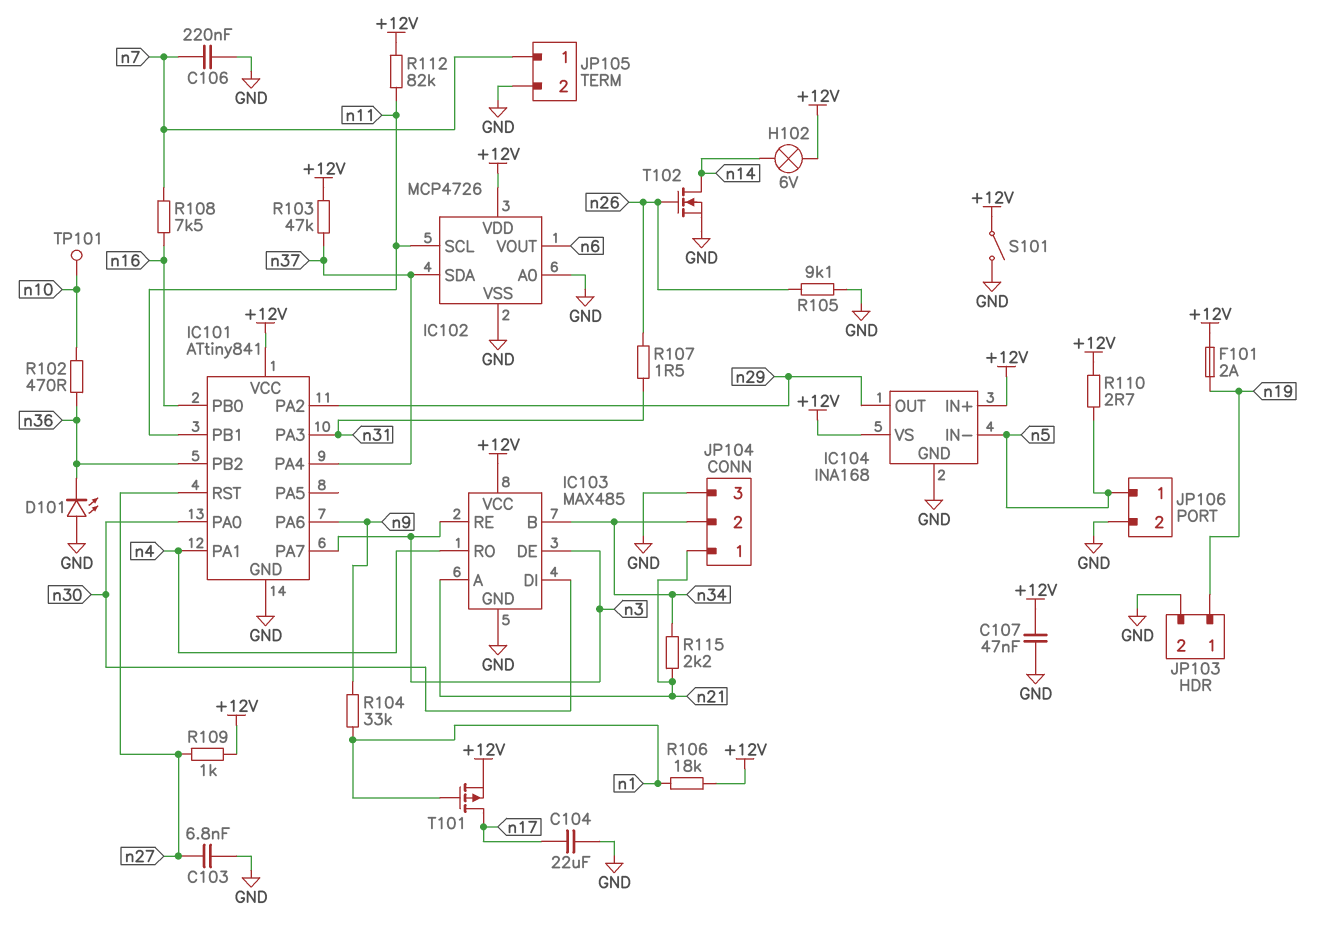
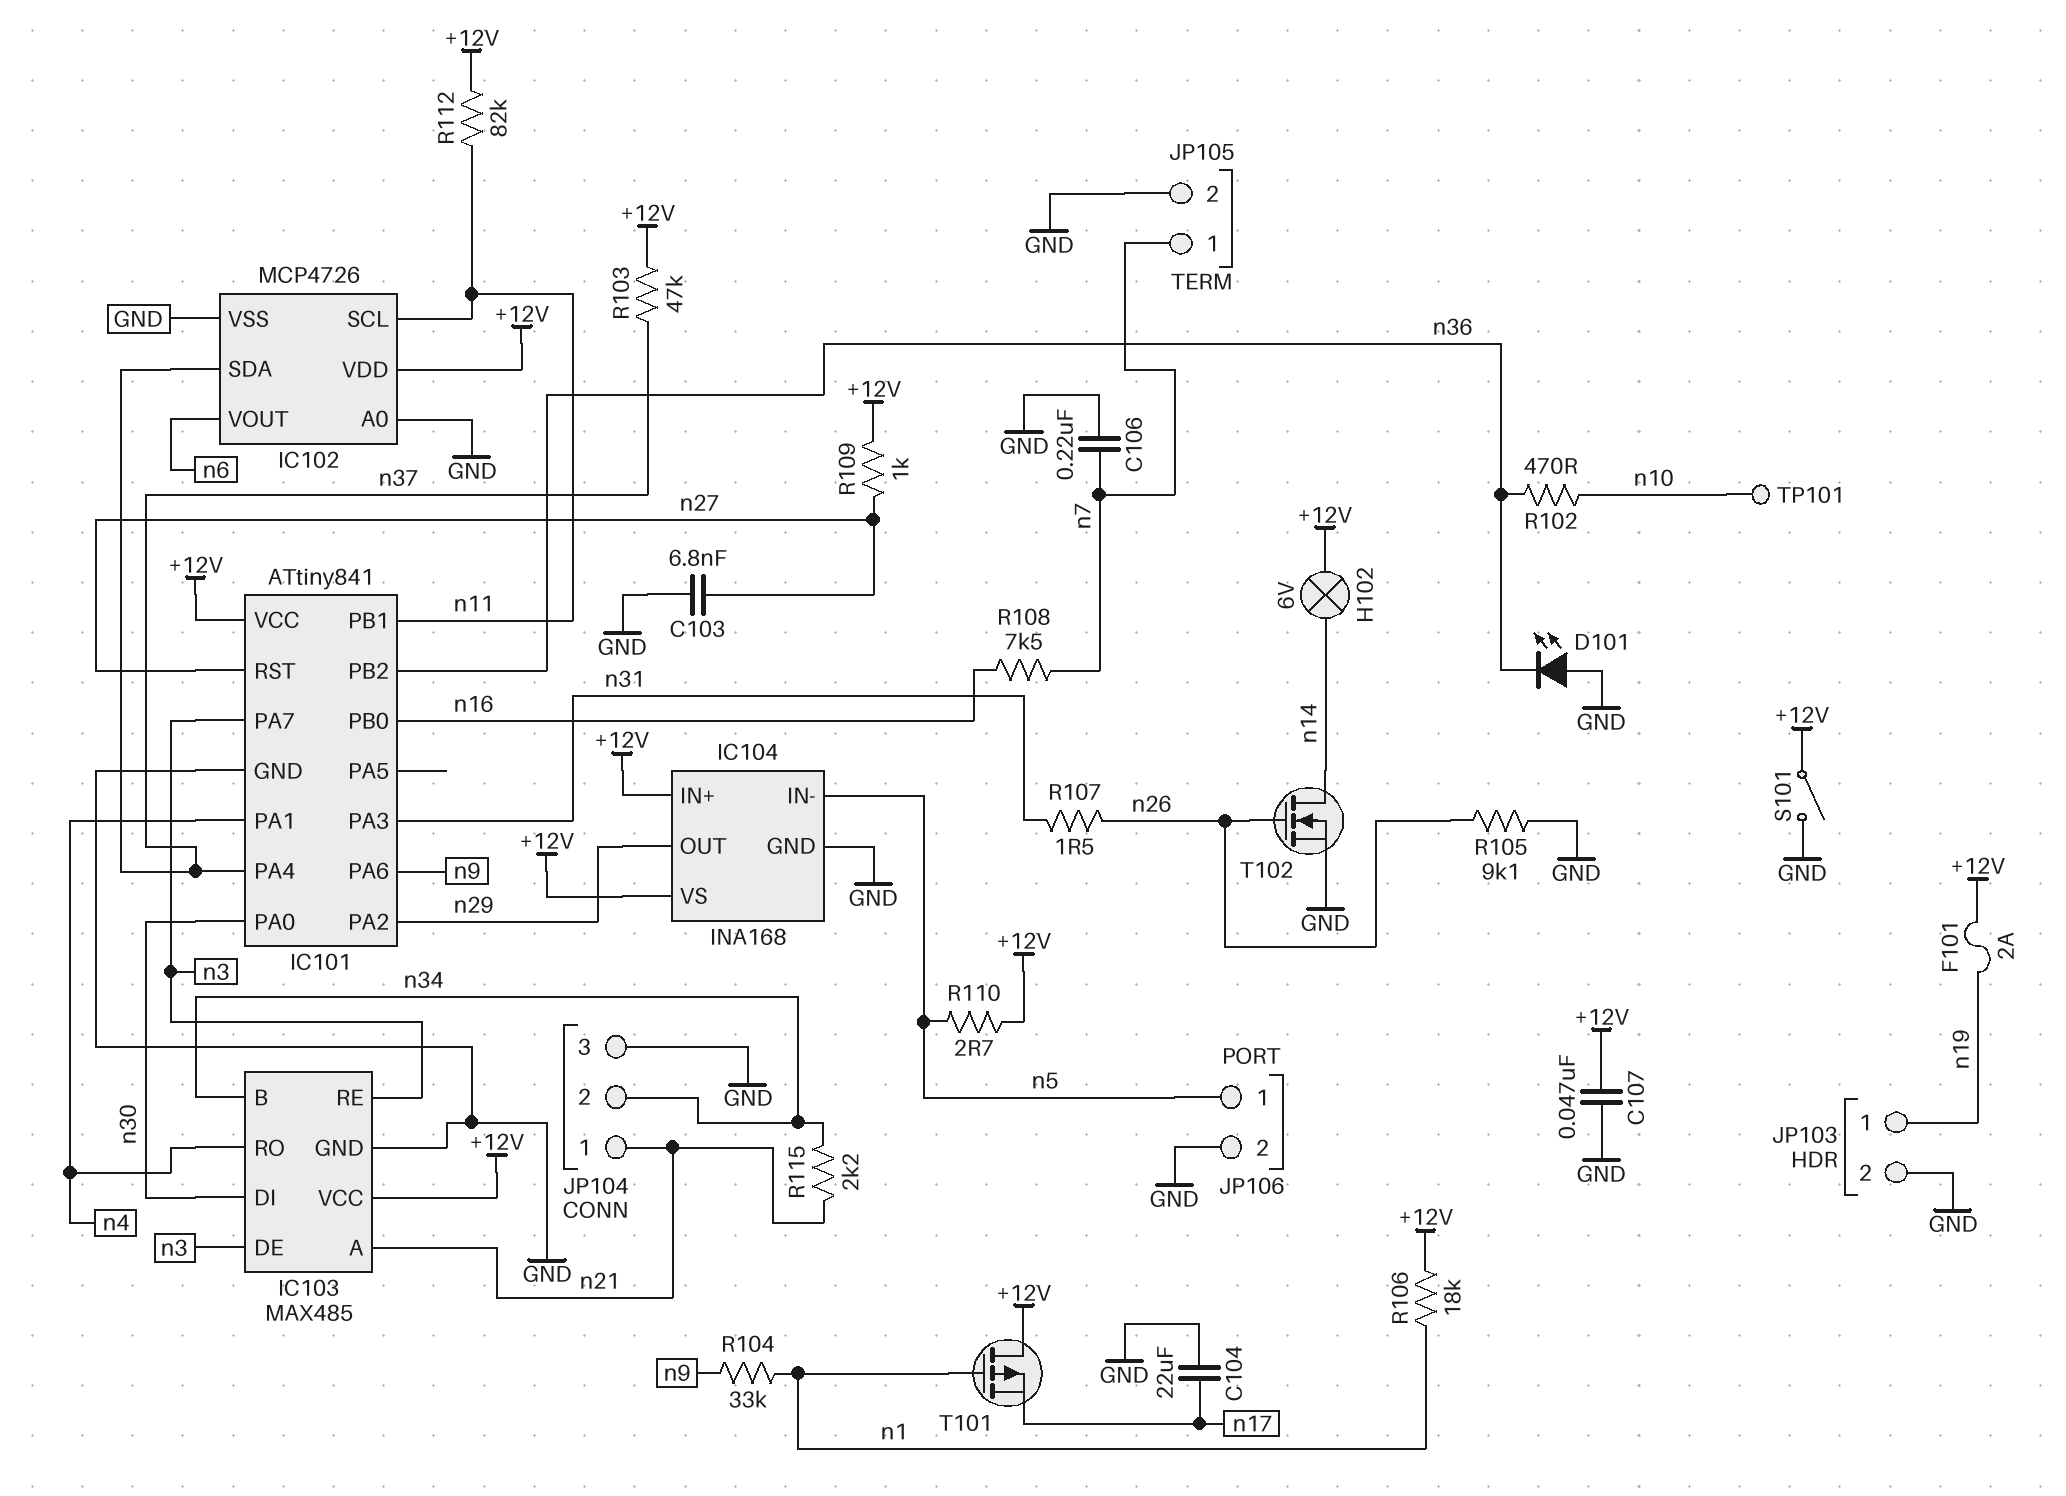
T101: PMOS (G n1, D n17, S +12V) -> PMOS (G n1, D +12V, S n17)

